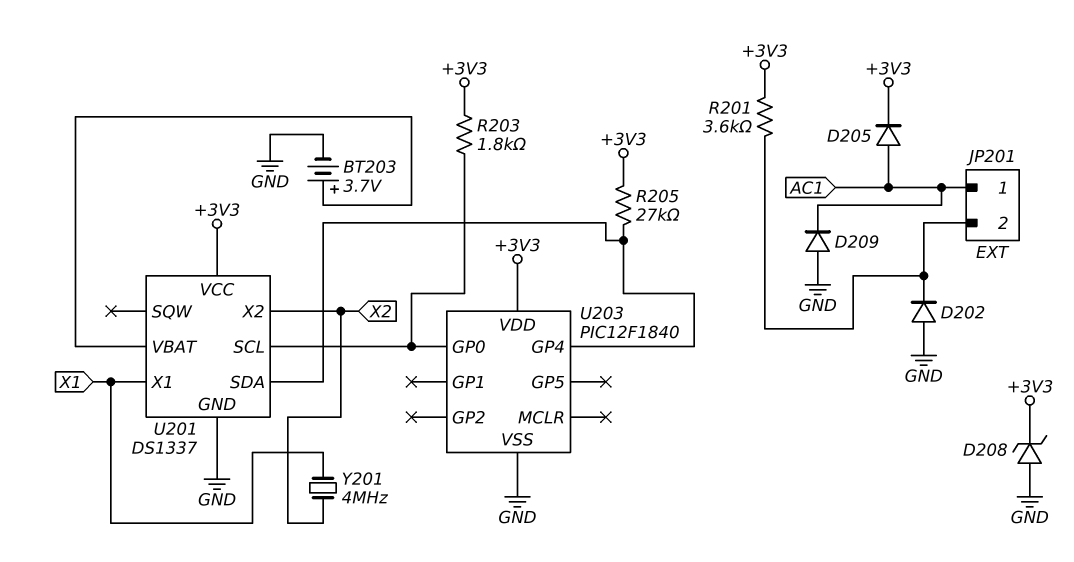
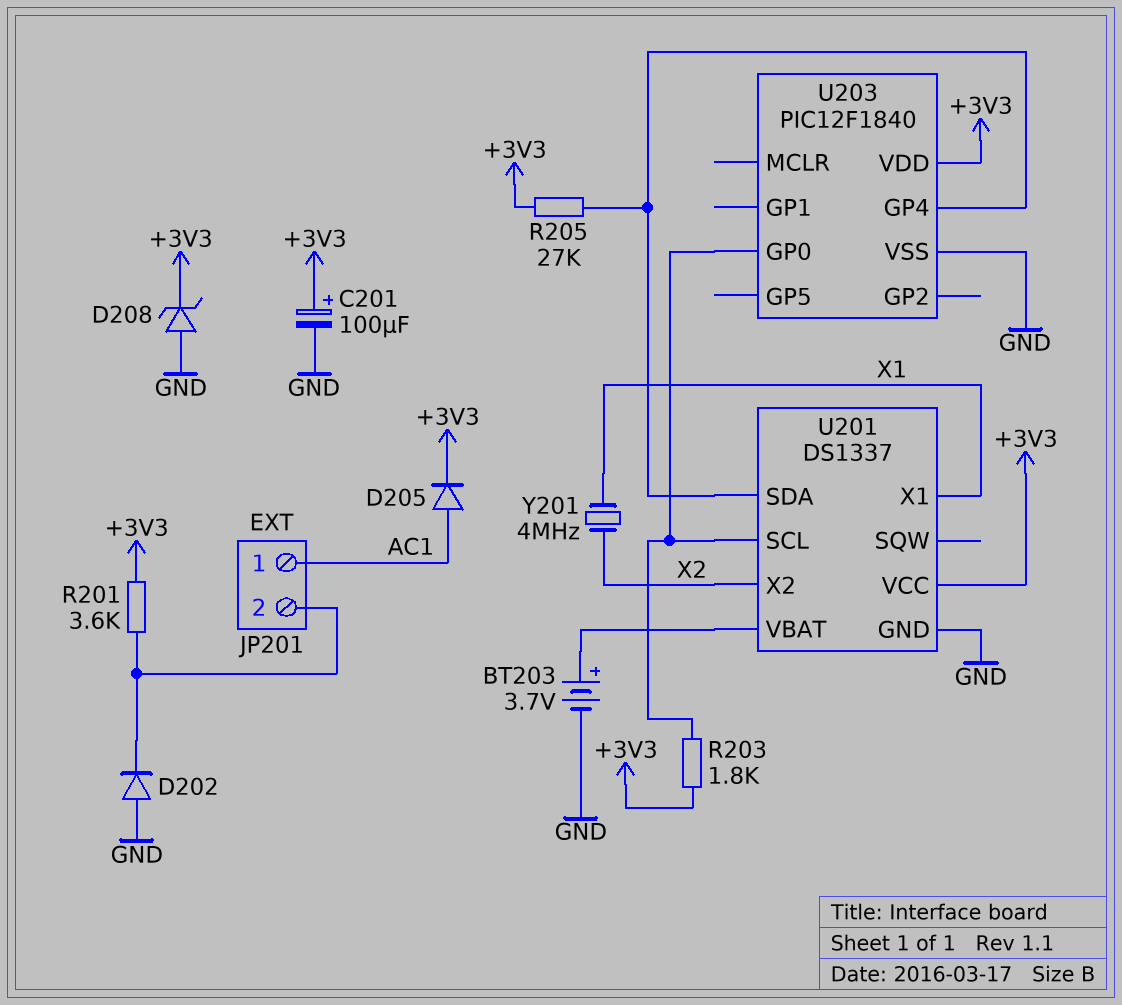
C201: none -> 100uF (plus +3V3, minus GND)
D209: diode (A GND, K AC1) -> none

